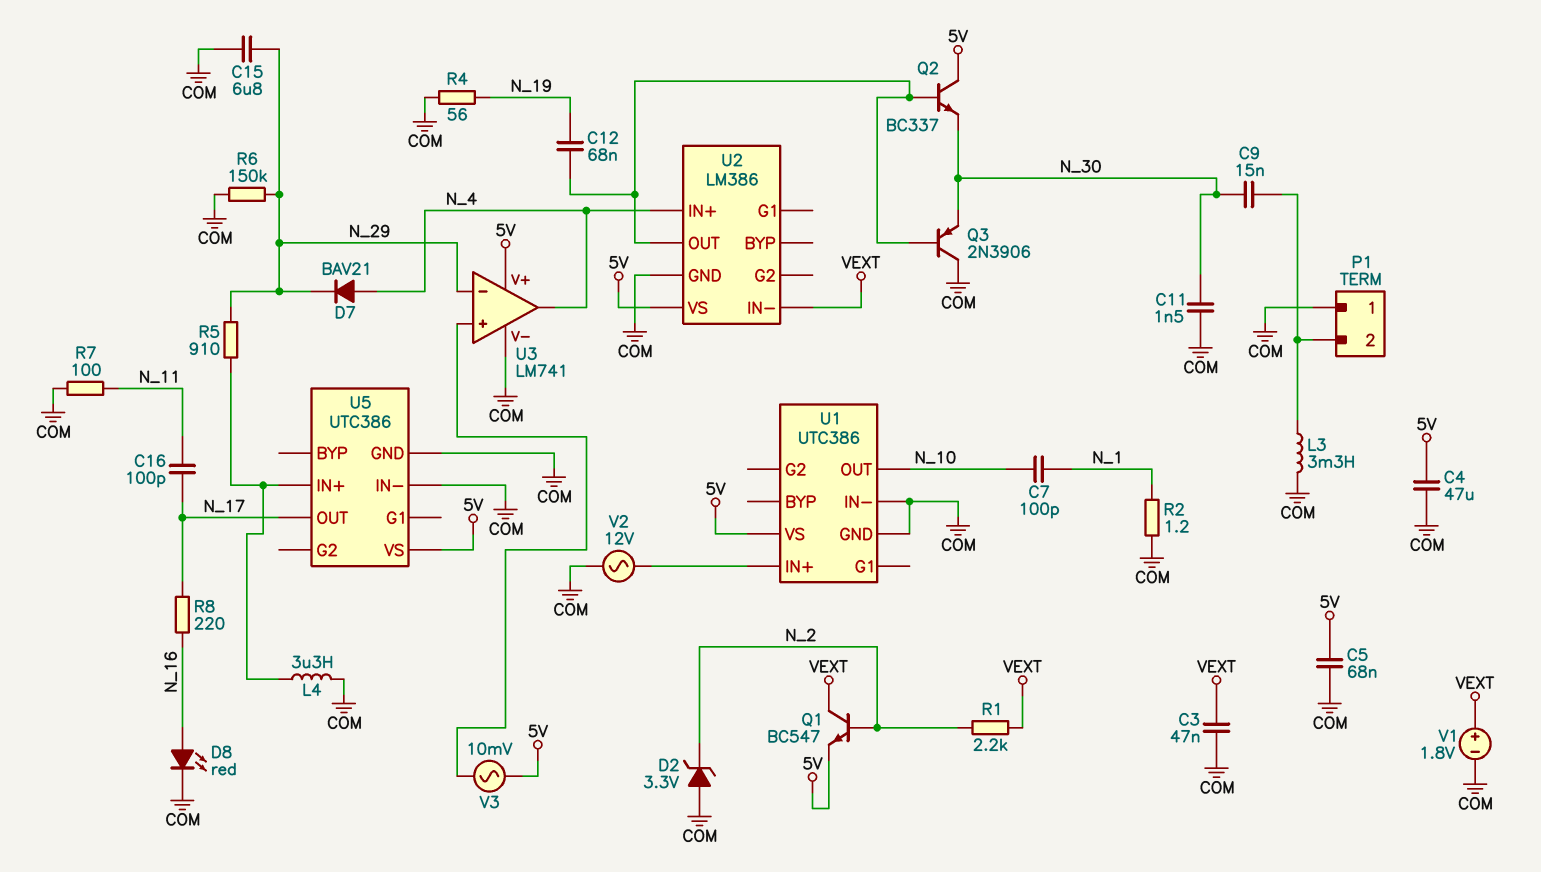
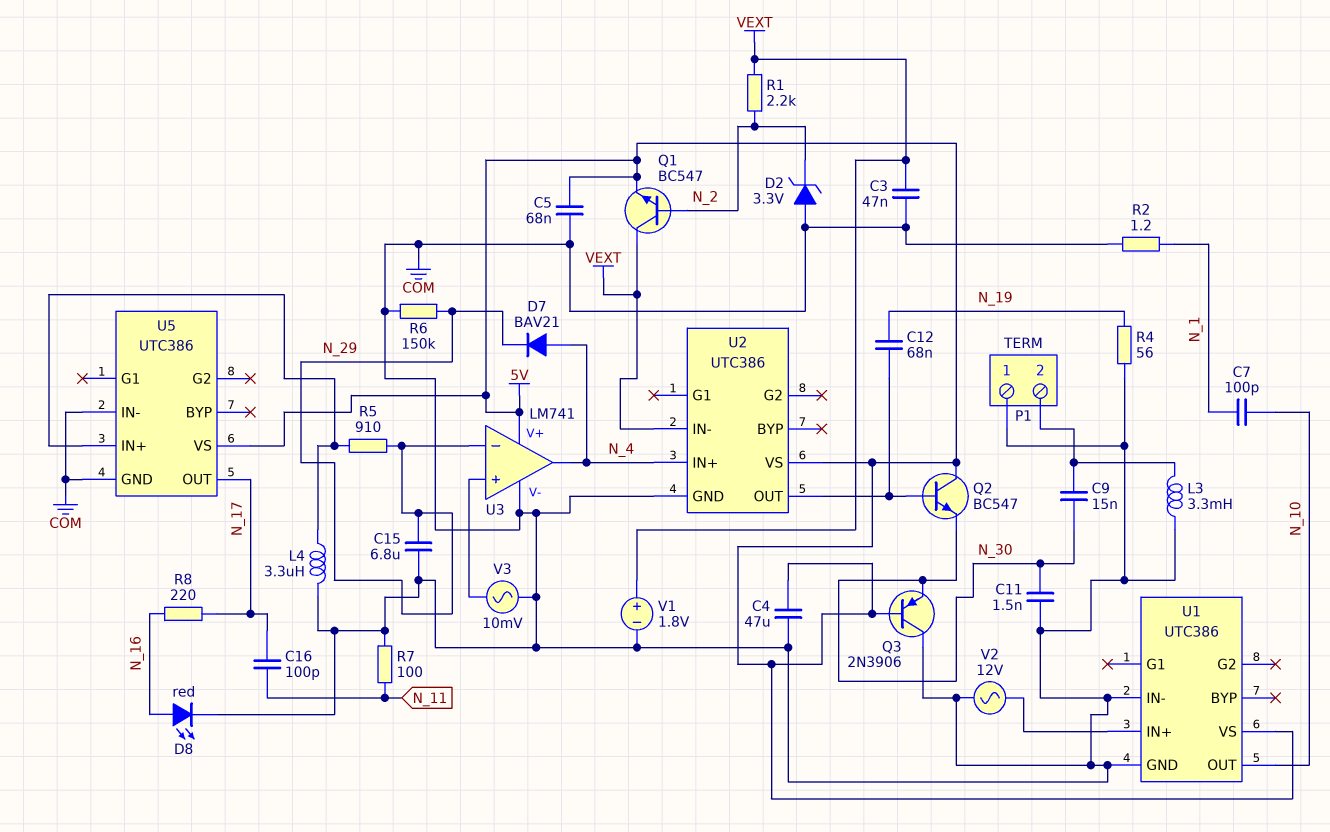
Q2: NPN BC337 (B U2/OUT, C 5V, E N_30) -> NPN BC547 (B U2/OUT, C 5V, E N_30)
Q3: PNP 2N3906 (B U2/OUT, C COM, E N_30) -> PNP 2N3906 (B 5V, C COM, E N_30)
U2: LM386 -> UTC386
V3: AC 10mV (5V, U3/in+) -> AC 10mV (COM, U3/in+)

